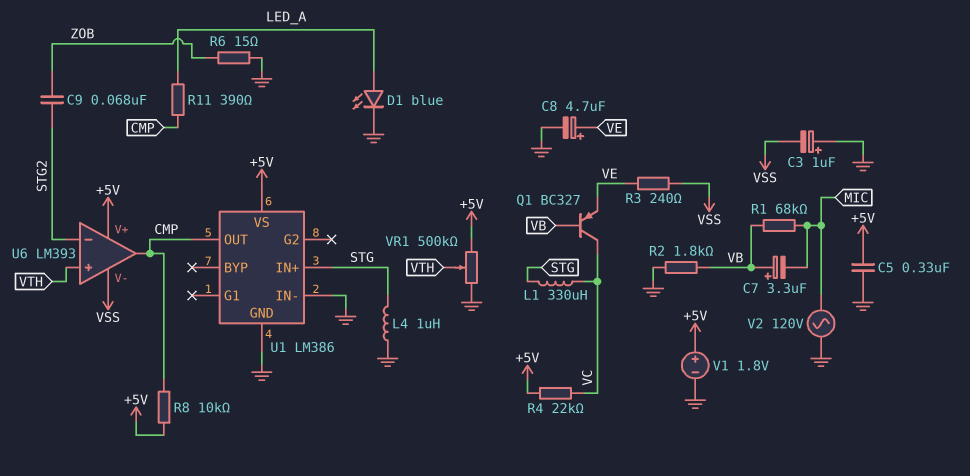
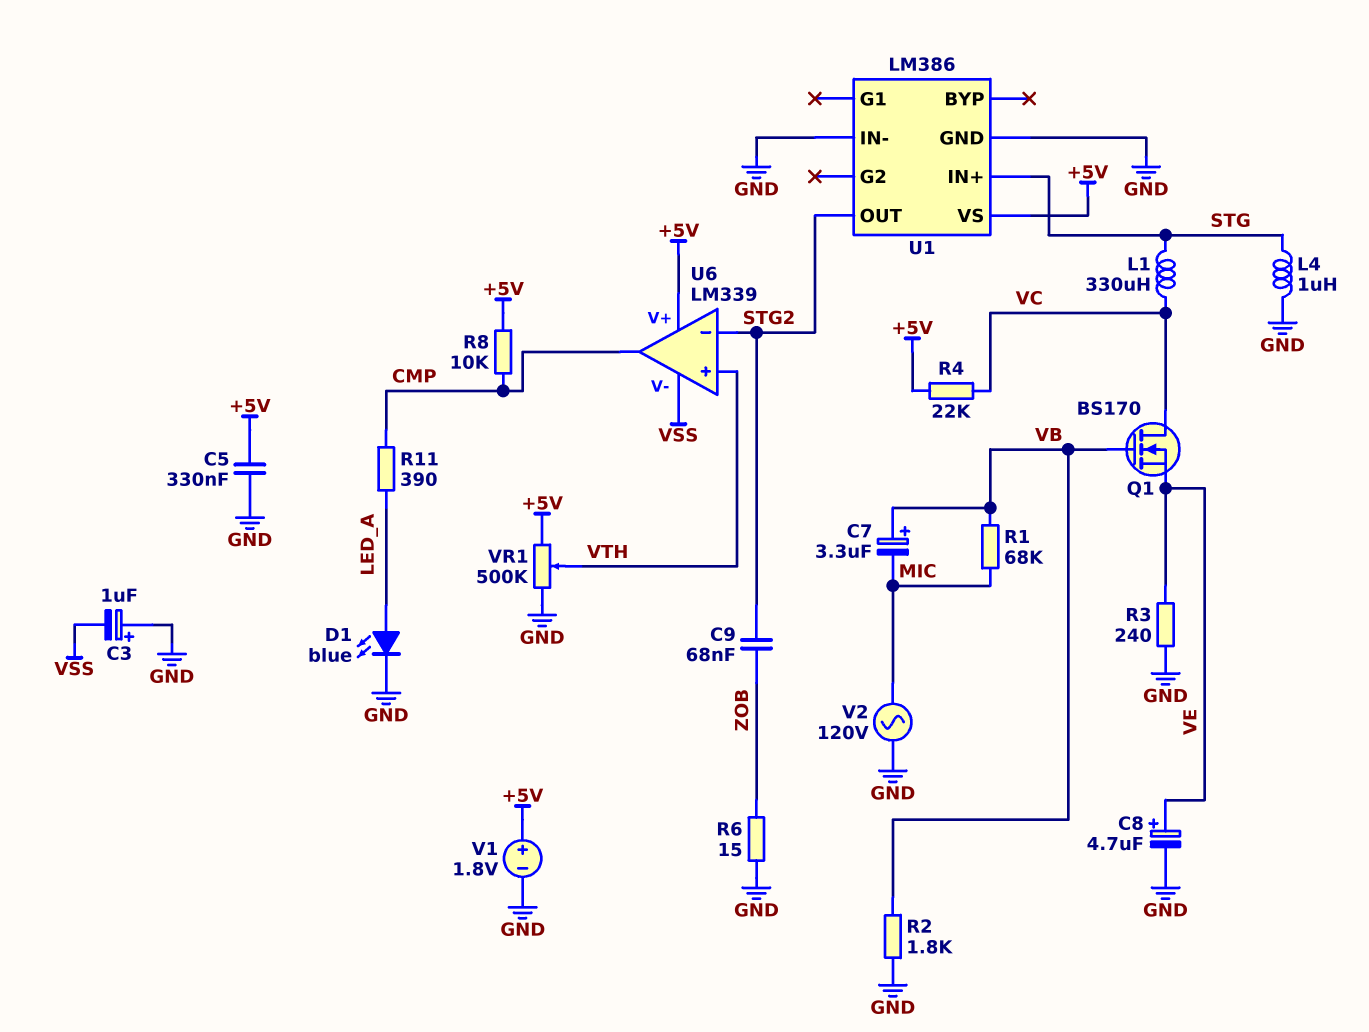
Q1: PNP BC327 (B VB, C VC, E VE) -> NMOS BS170 (G VB, D VC, S VE)
R3: 240 (VE, VSS) -> 240 (GND, VE)
U1 pin OUT: CMP -> STG2
U6: LM393 -> LM339

